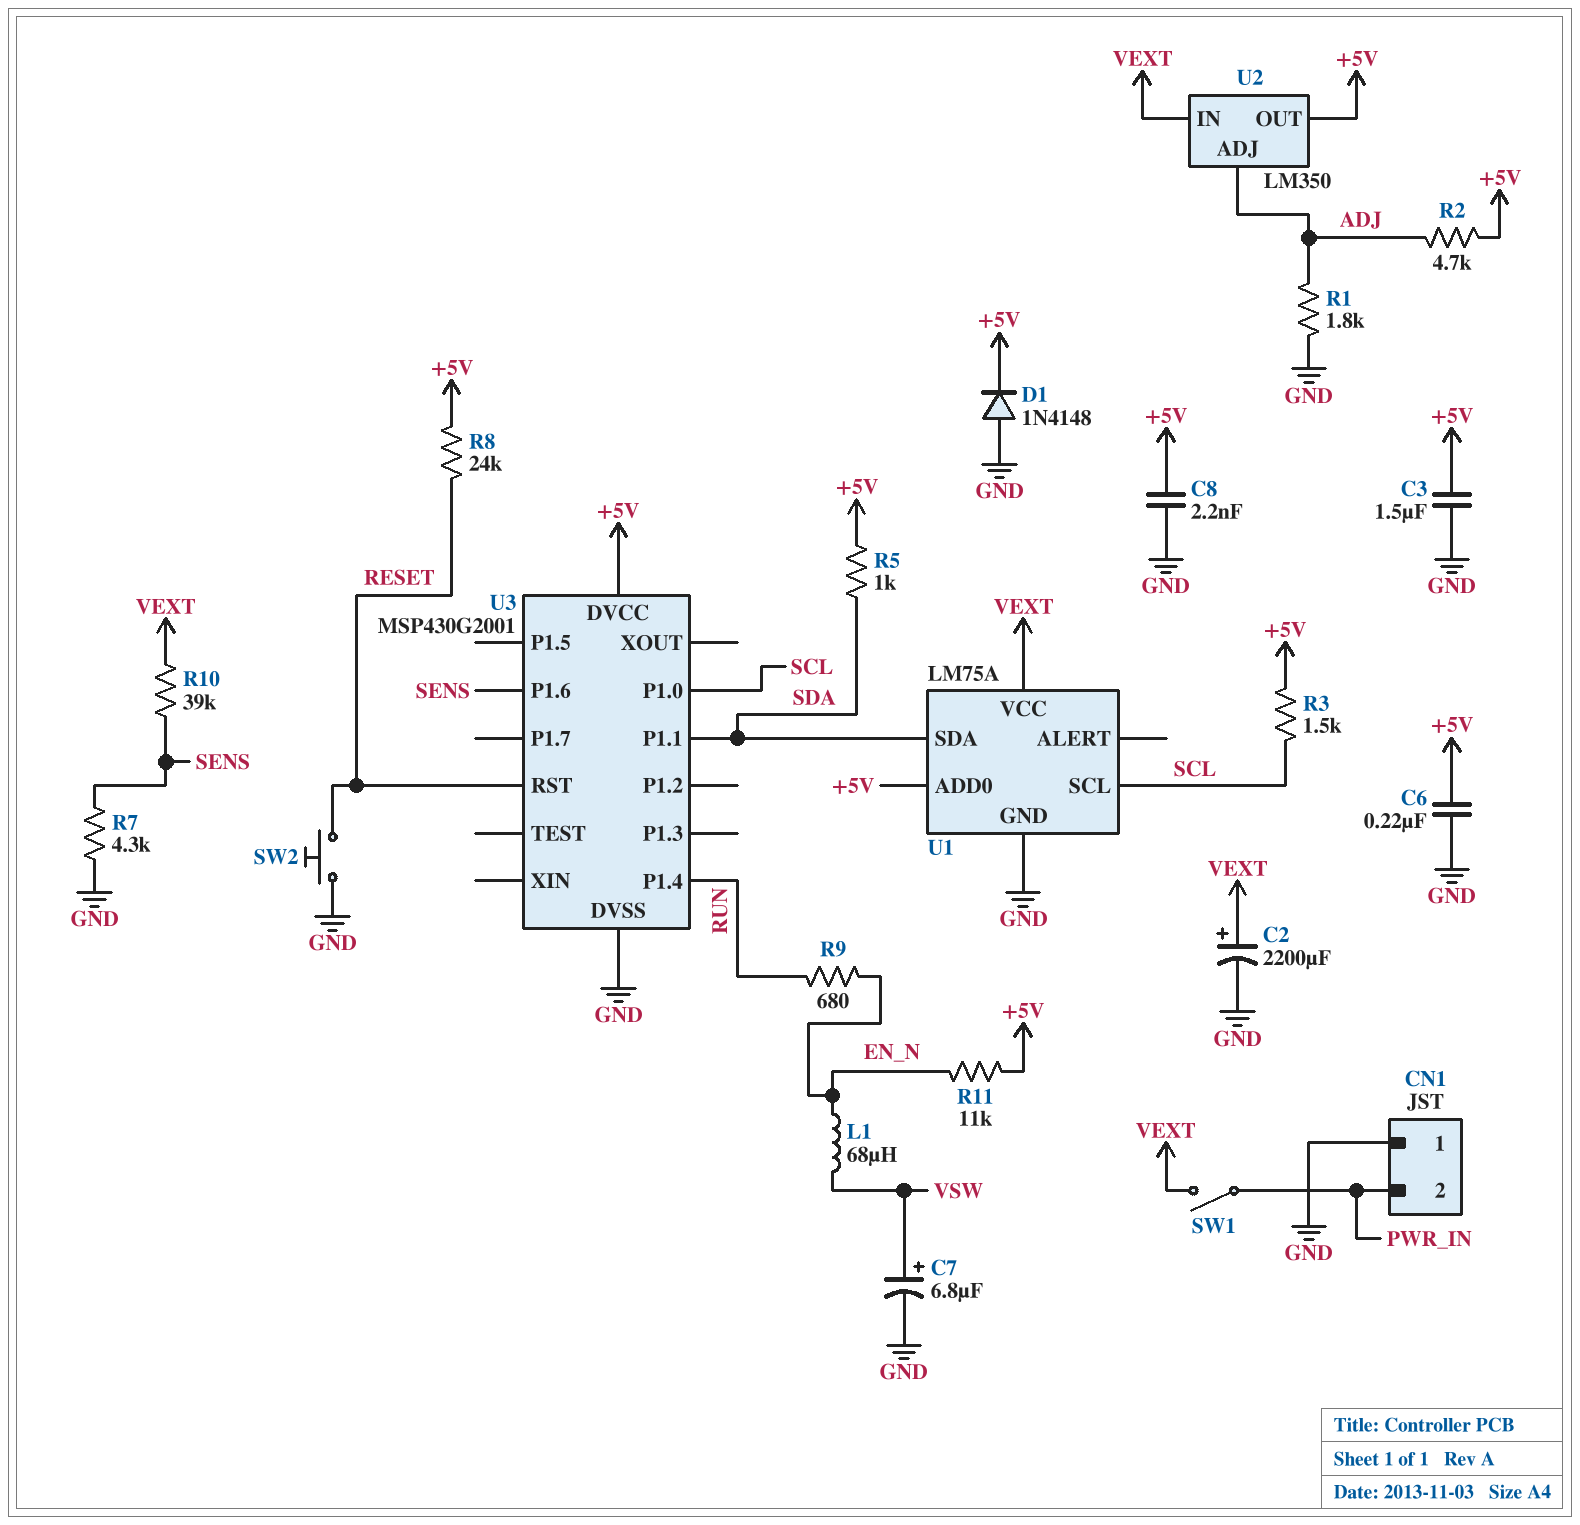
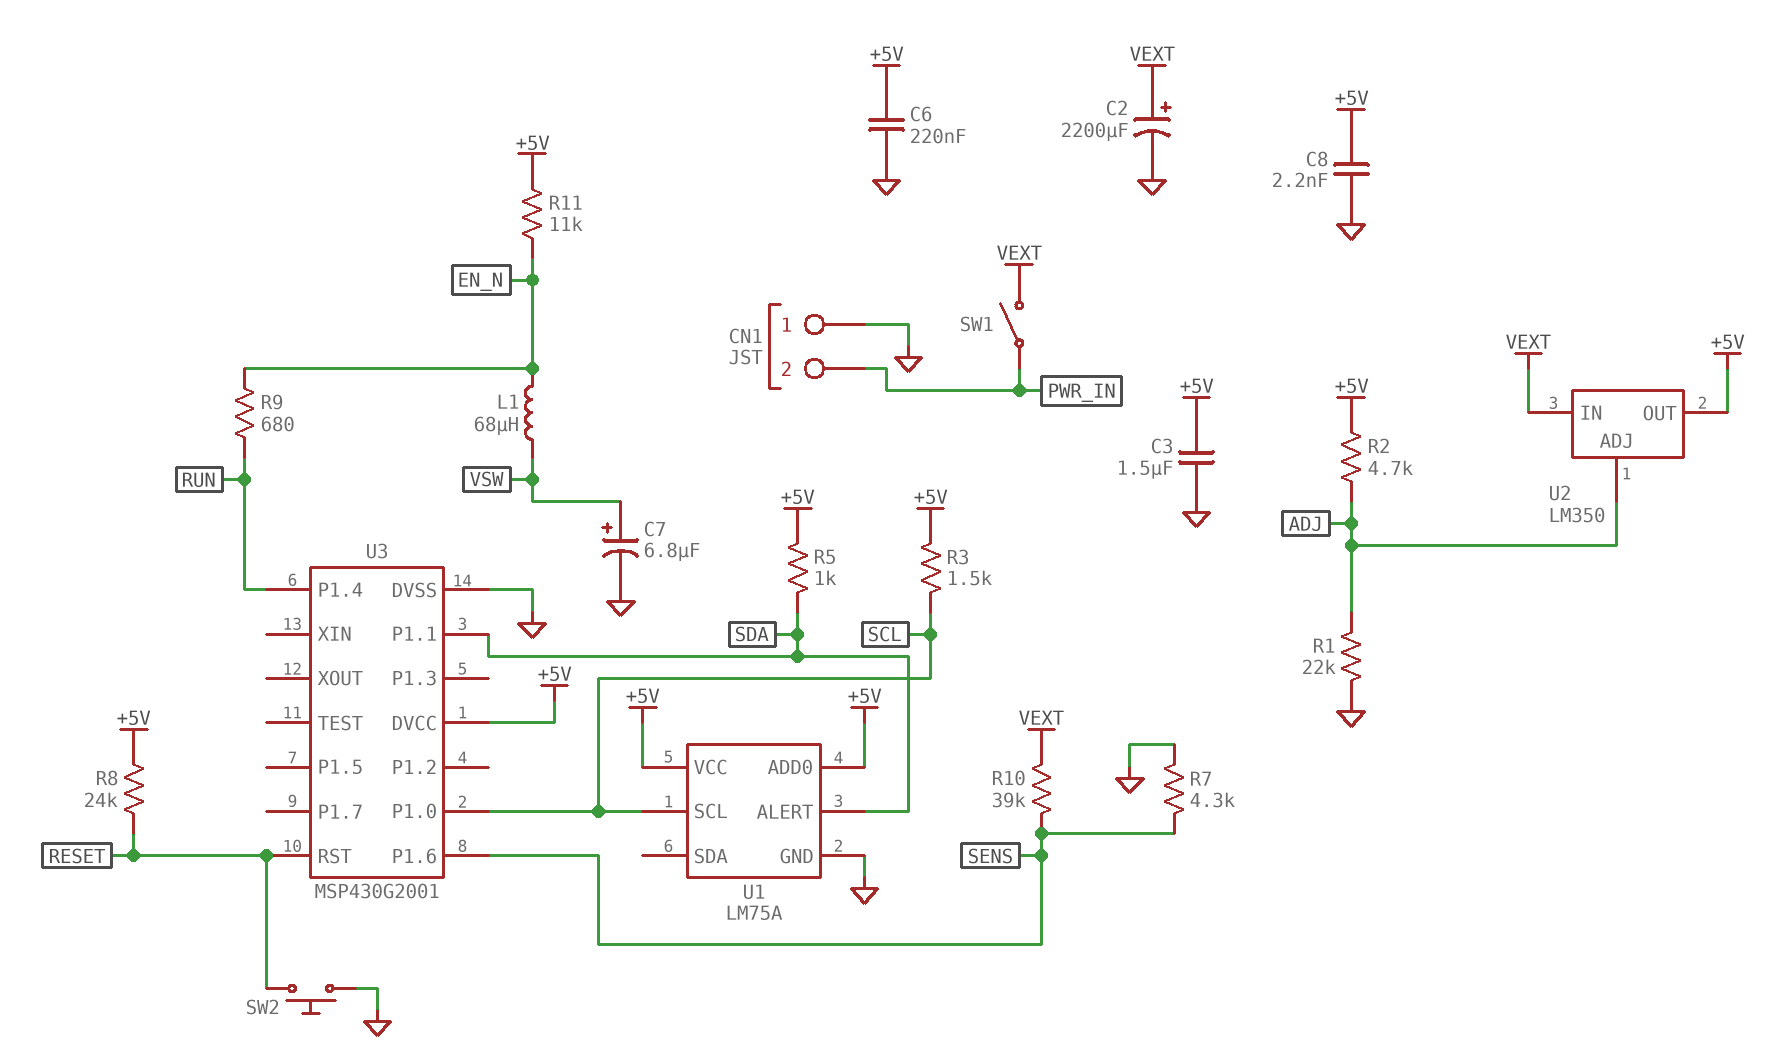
D1: diode 1N4148 (A GND, K +5V) -> none
R1: 1.8k (ADJ, GND) -> 22k (ADJ, GND)
U1 pin ALERT: none -> SDA
U1 pin SDA: SDA -> none
U1 pin VCC: VEXT -> +5V

